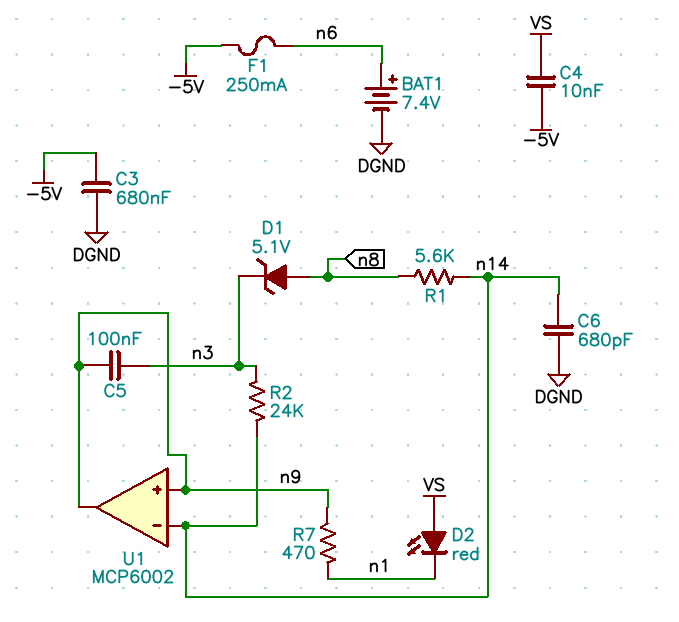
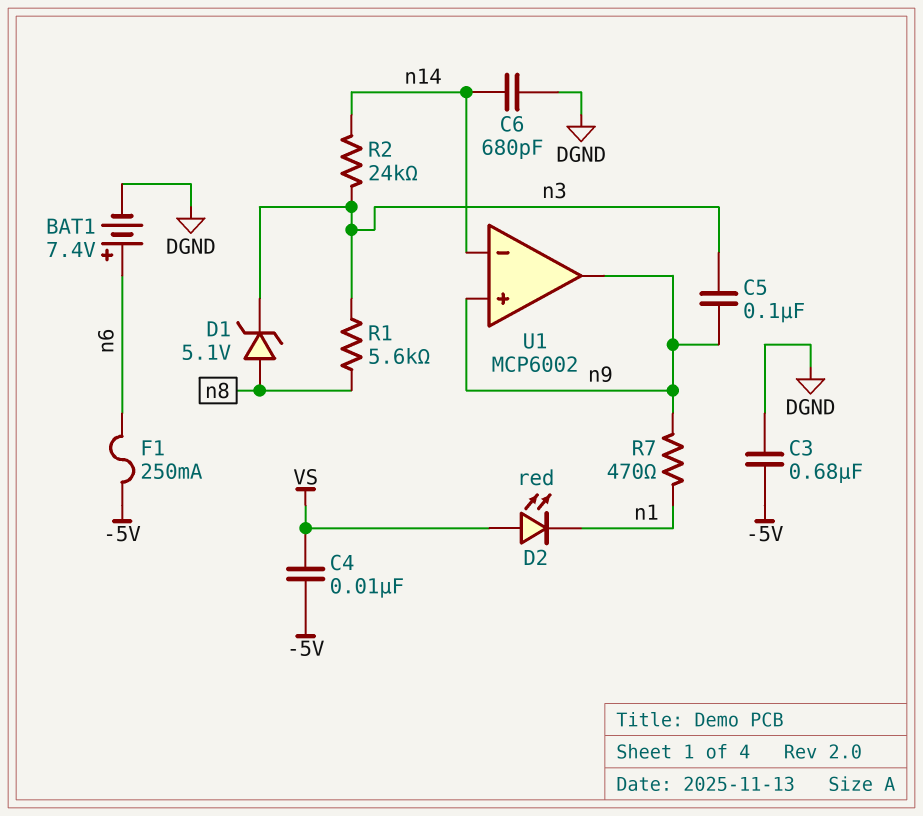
R1: 5.6k (n8, n14) -> 5.6k (n3, n8)

